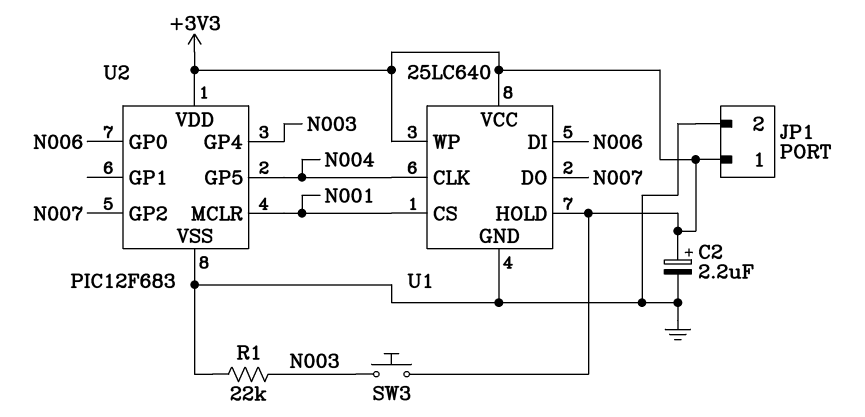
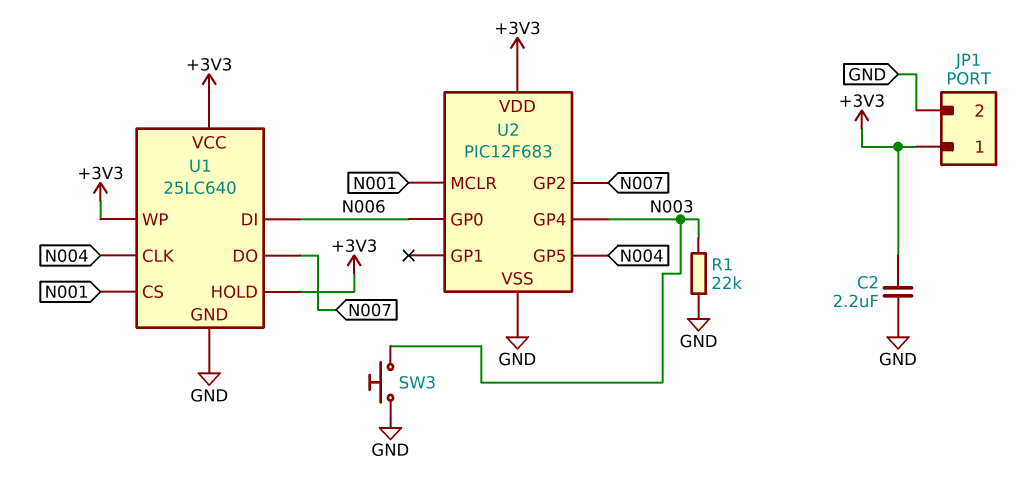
C2: 2.2uF (plus +3V3, minus GND) -> 2.2uF (+3V3, GND)
SW3: button (+3V3, N003) -> button (GND, N003)

